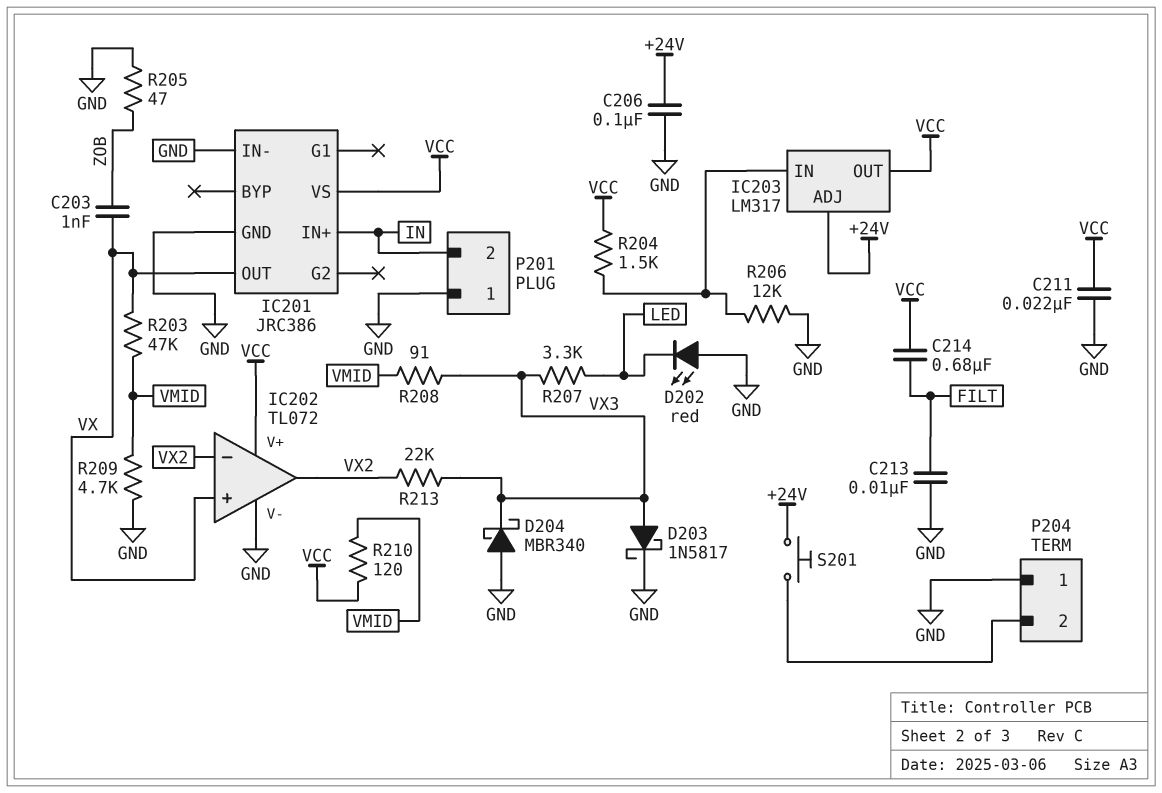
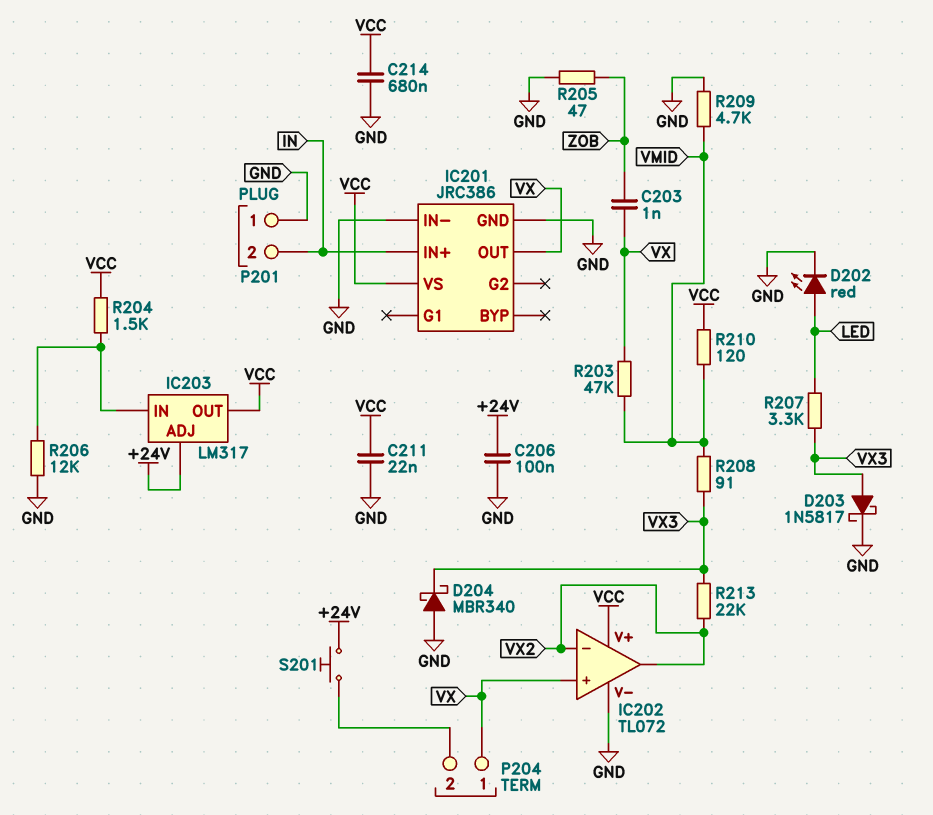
C213: 10nF (FILT, GND) -> none
C214: 680nF (FILT, VCC) -> 680nF (GND, VCC)
D202: LED red (A GND, K LED) -> LED red (A LED, K GND)
P204 pin 1: GND -> VX

